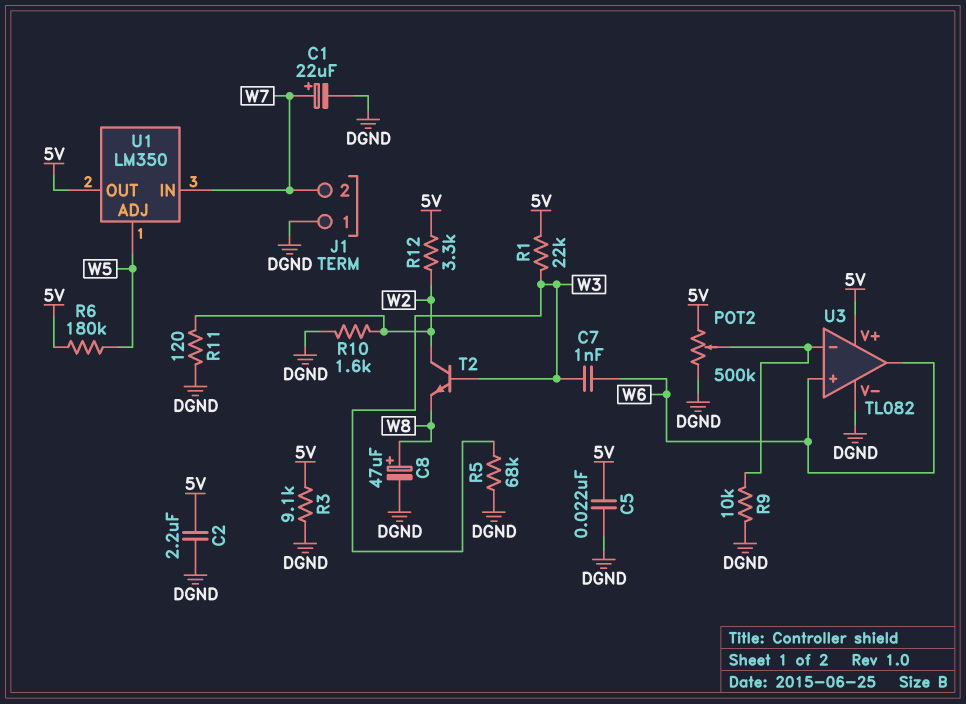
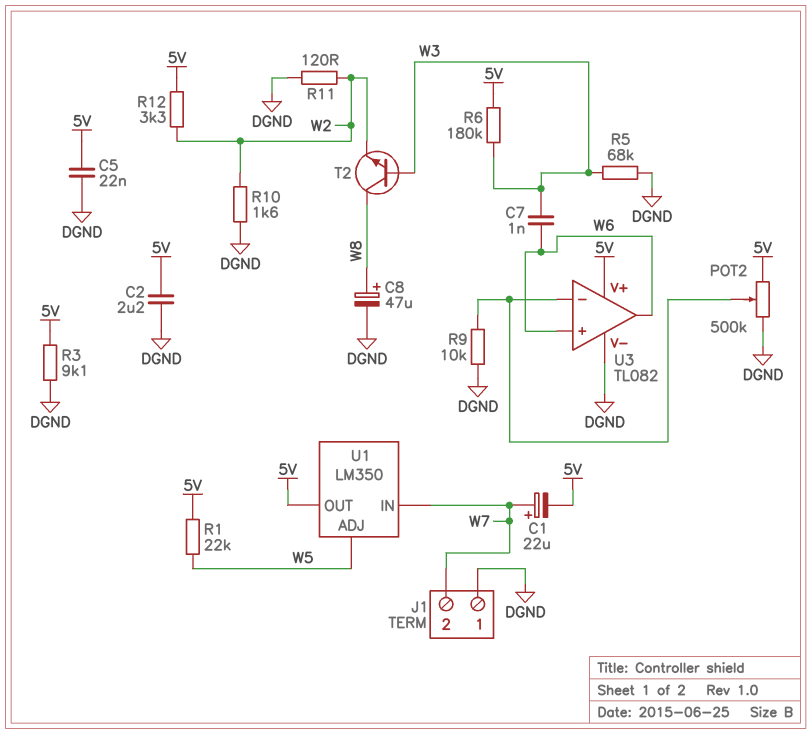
C1: 22uF (plus W7, minus DGND) -> 22uF (plus W7, minus 5V)
R1: 22k (5V, W3) -> 22k (5V, W5)
R6: 180k (5V, W5) -> 180k (5V, W3)
T2: NPN (B W3, C W2, E W8) -> NPN (B W3, C W8, E W2)

